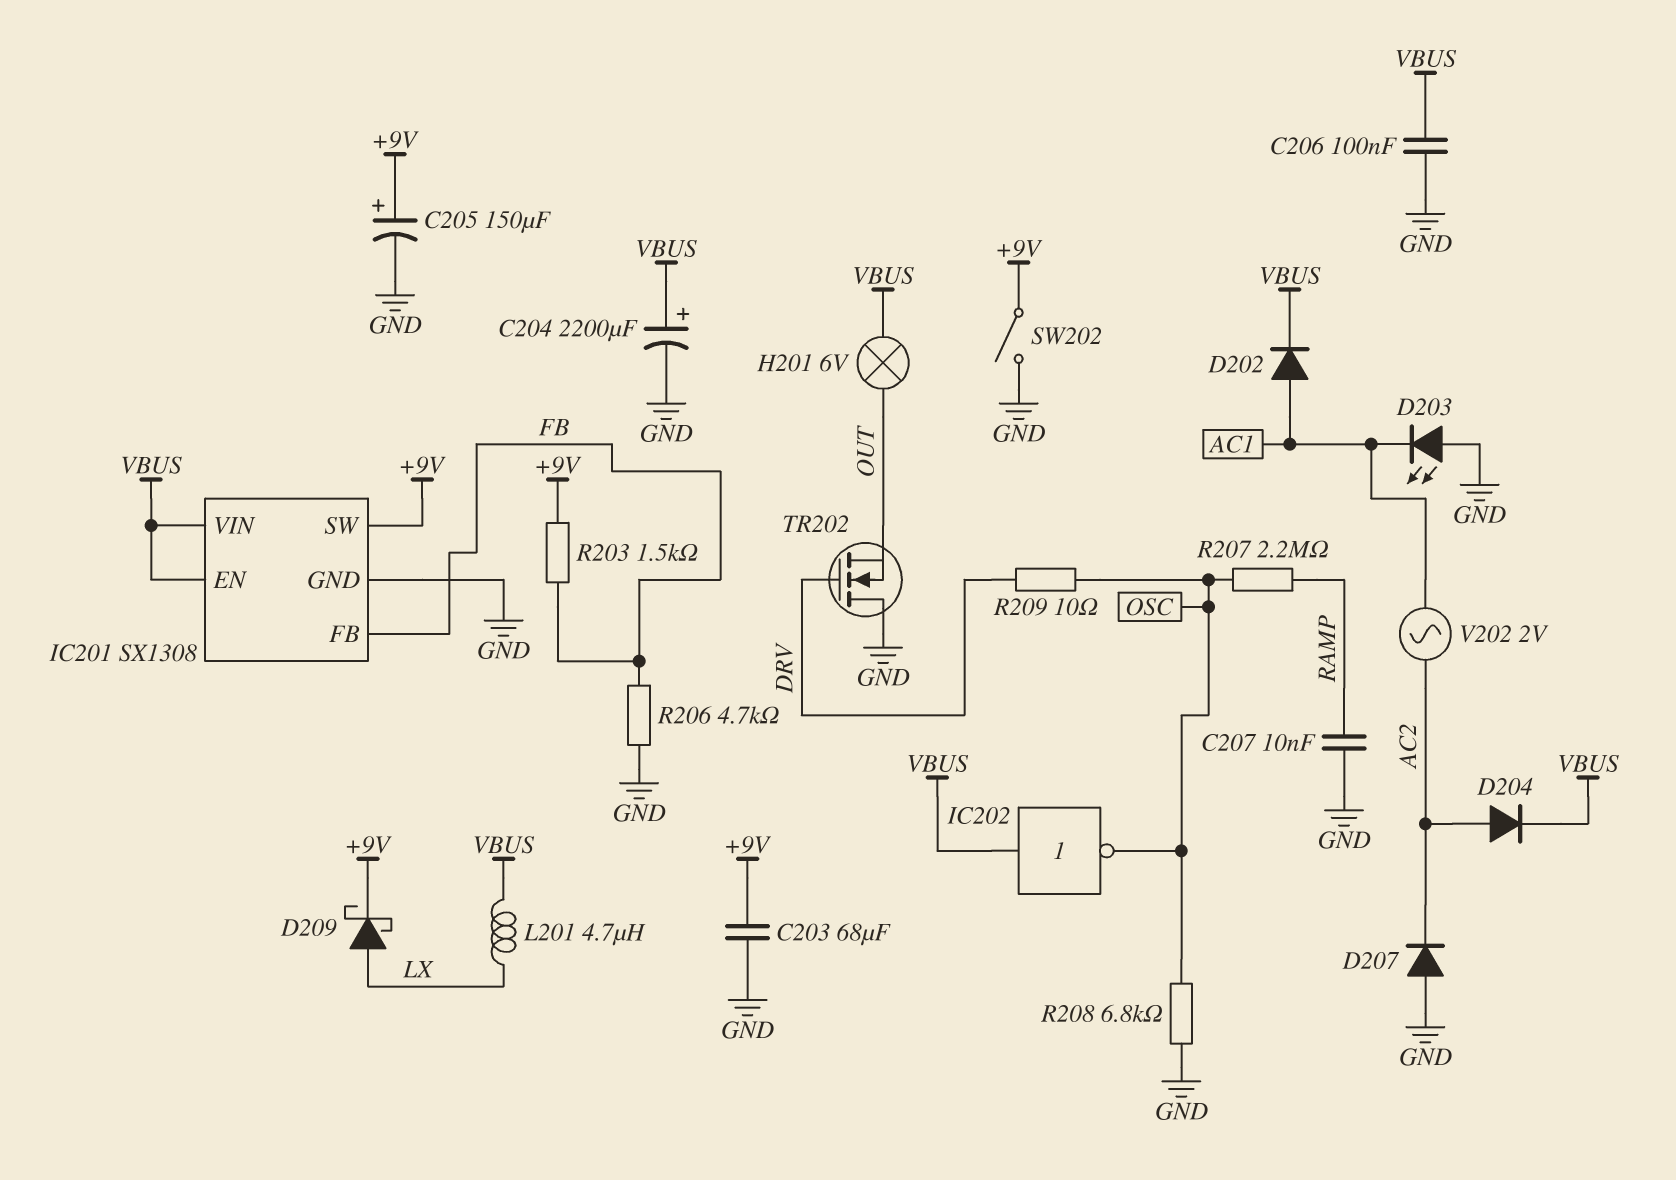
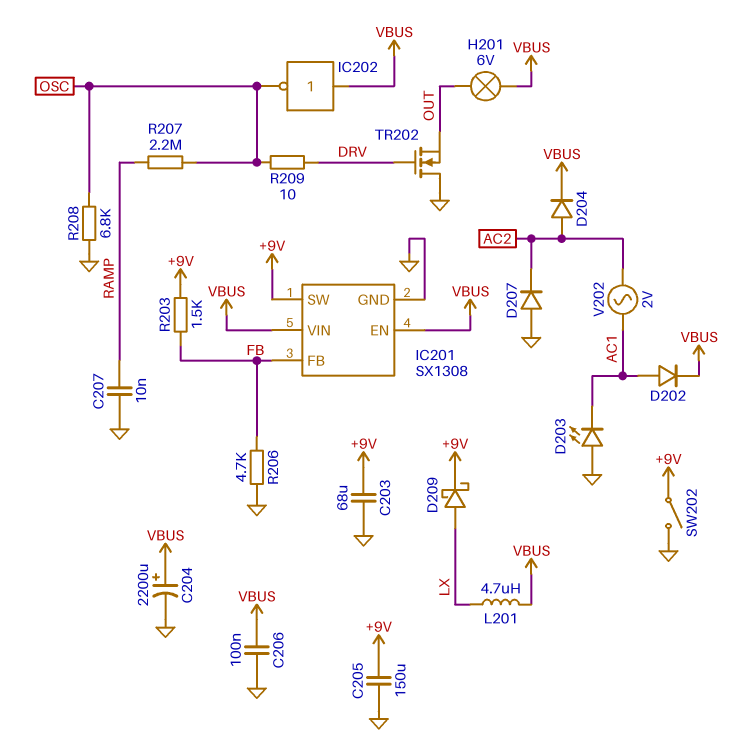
C205: 150uF (plus +9V, minus GND) -> 150uF (+9V, GND)

